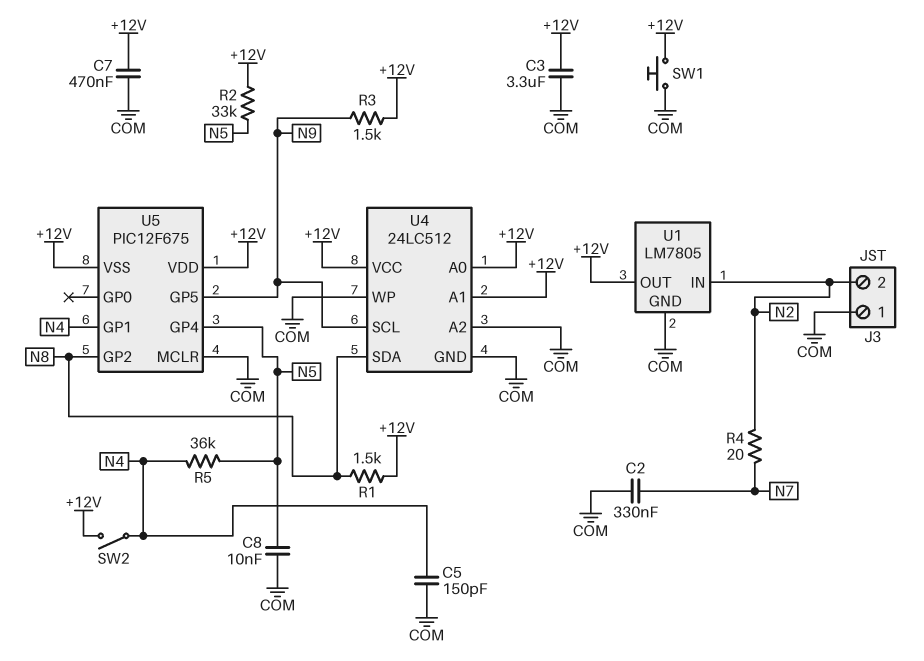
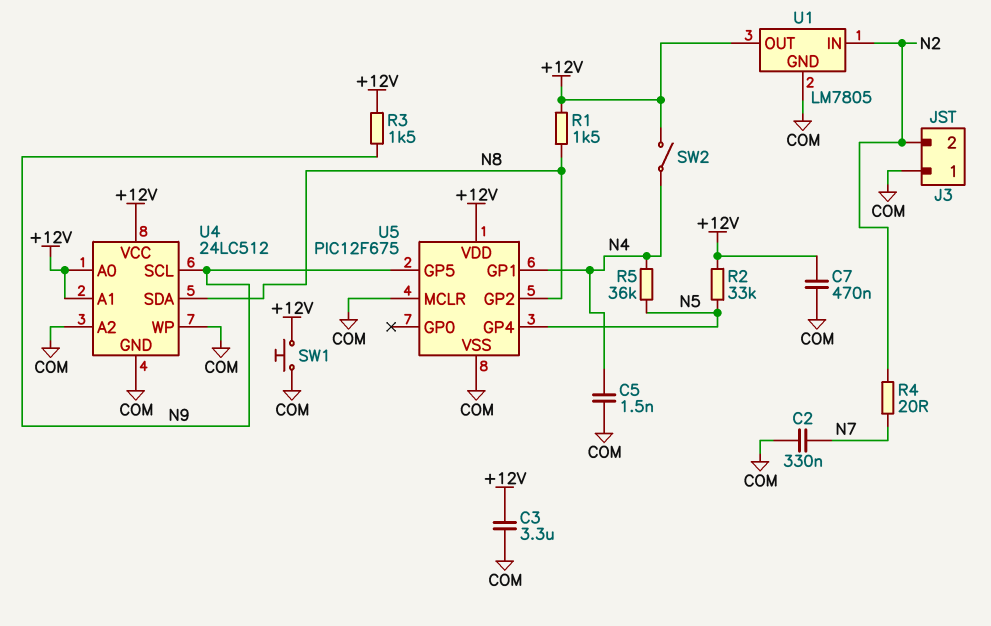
C5: 150pF (COM, N4) -> 1.5nF (COM, N4)
C8: 10nF (COM, N5) -> none
U5 pin VSS: +12V -> COM

